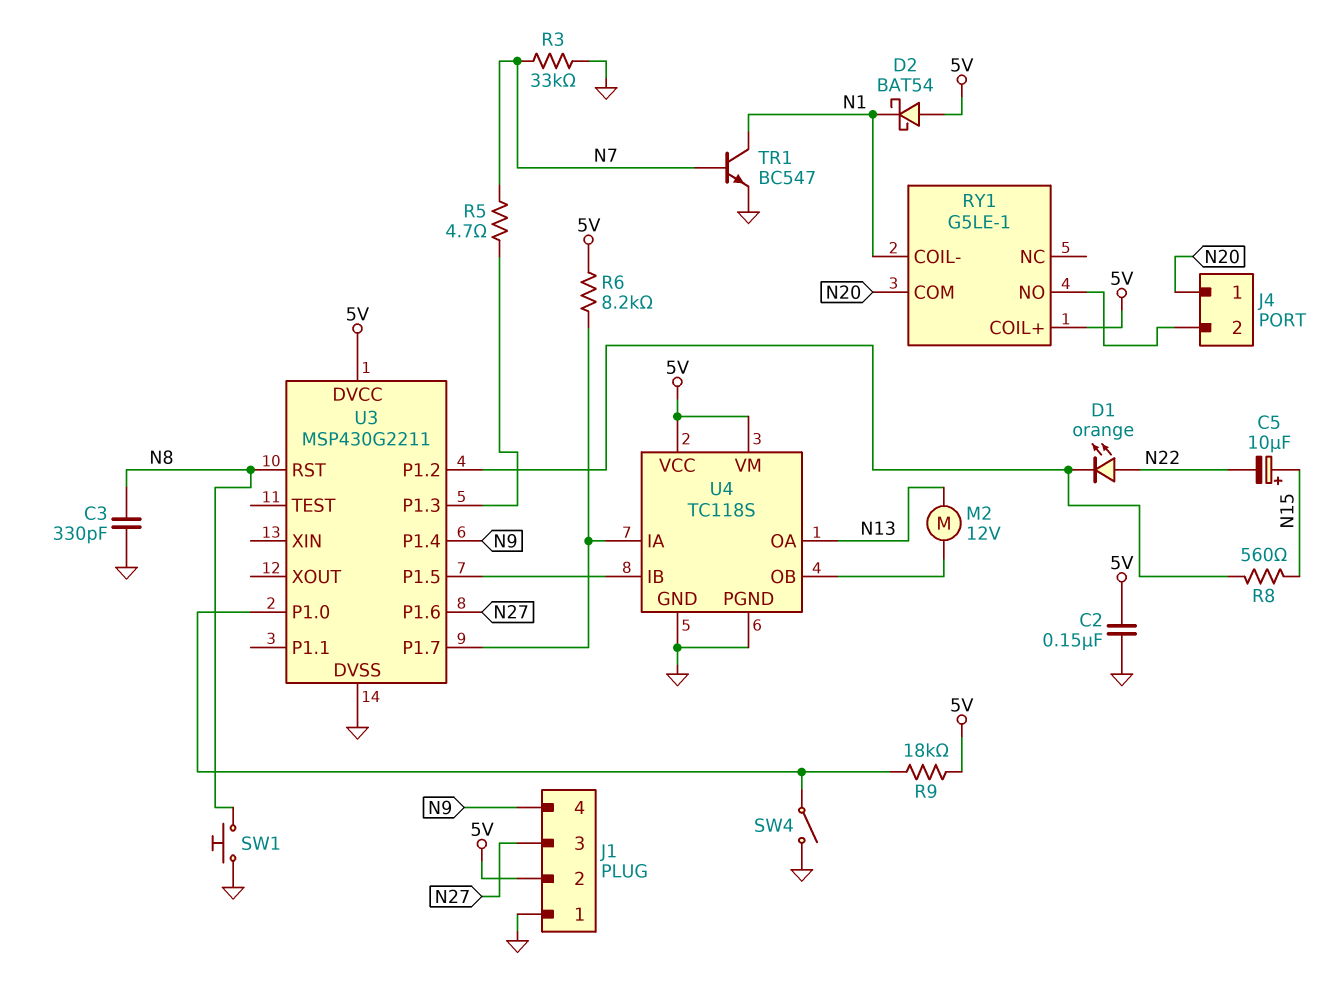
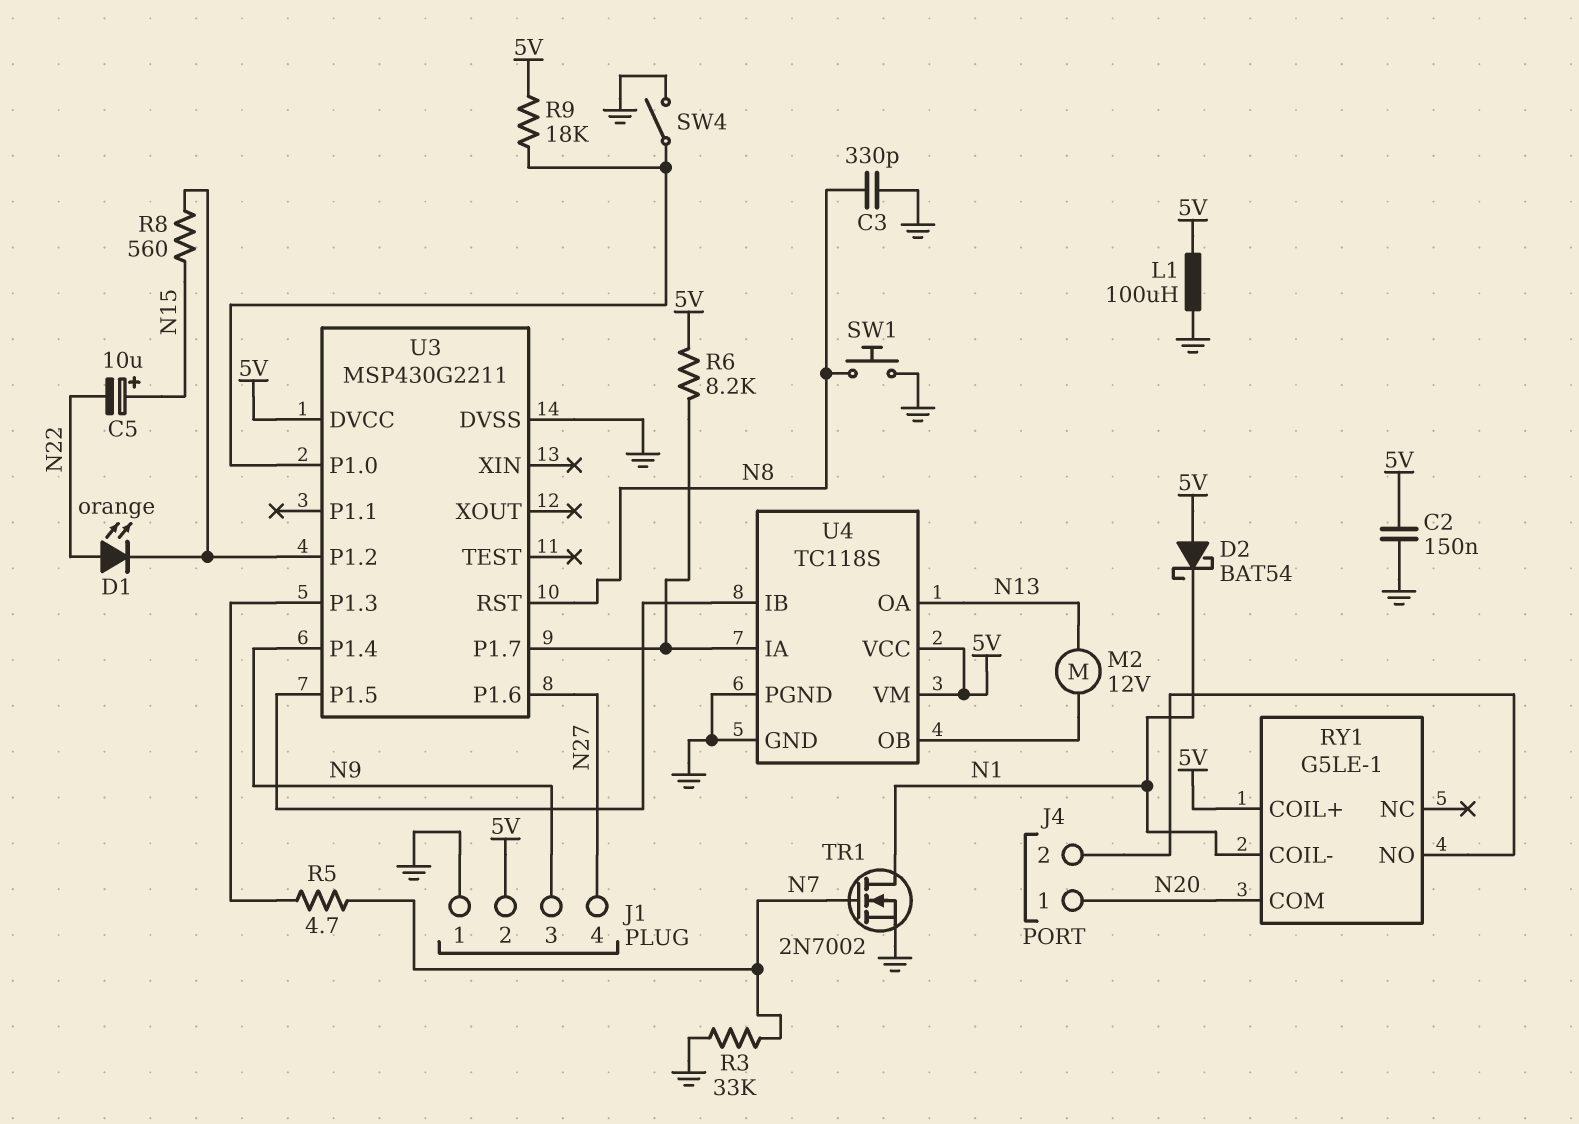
J1 pin 3: N27 -> N9
J1 pin 4: N9 -> N27
L1: none -> 100uH (5V, GND)
TR1: NPN BC547 (B N7, C N1, E GND) -> NMOS 2N7002 (G N7, D N1, S GND)

